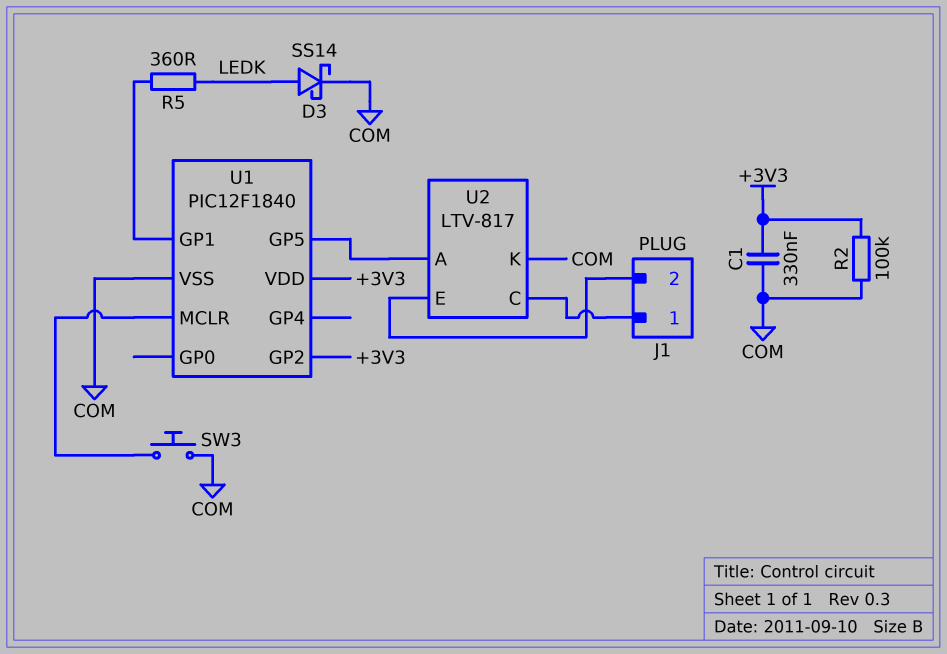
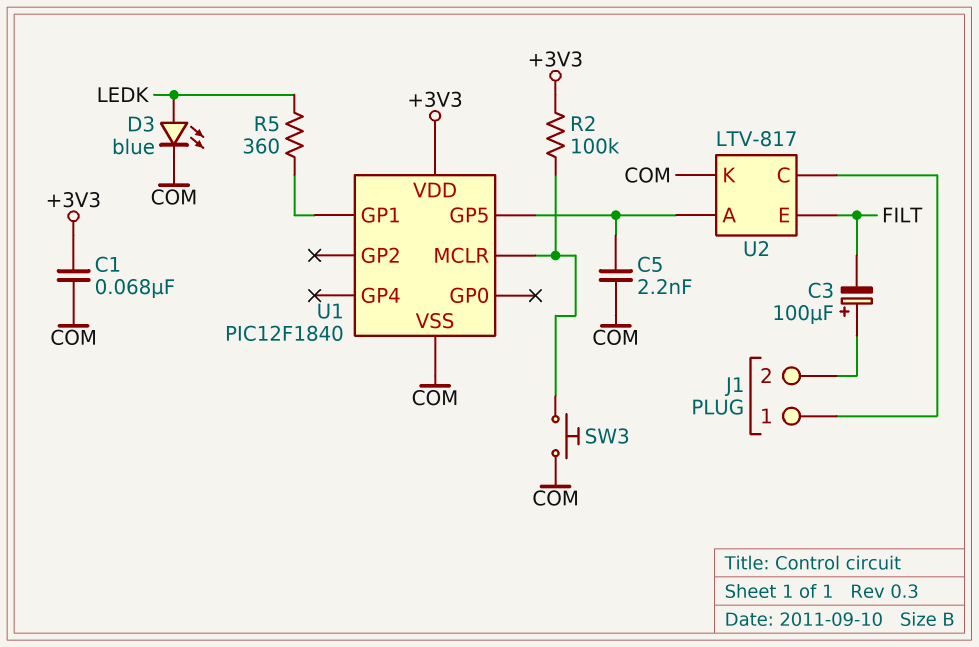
C1: 330nF (+3V3, COM) -> 68nF (+3V3, COM)
C3: none -> 100uF (plus J1/2, minus FILT)
C5: none -> 2.2nF (COM, U1/GP5)
D3: schottky SS14 (A LEDK, K COM) -> LED blue (A LEDK, K COM)
R2: 100k (+3V3, COM) -> 100k (+3V3, U1/MCLR)
U1 pin GP2: +3V3 -> none
U2 pin E: J1/2 -> FILT

